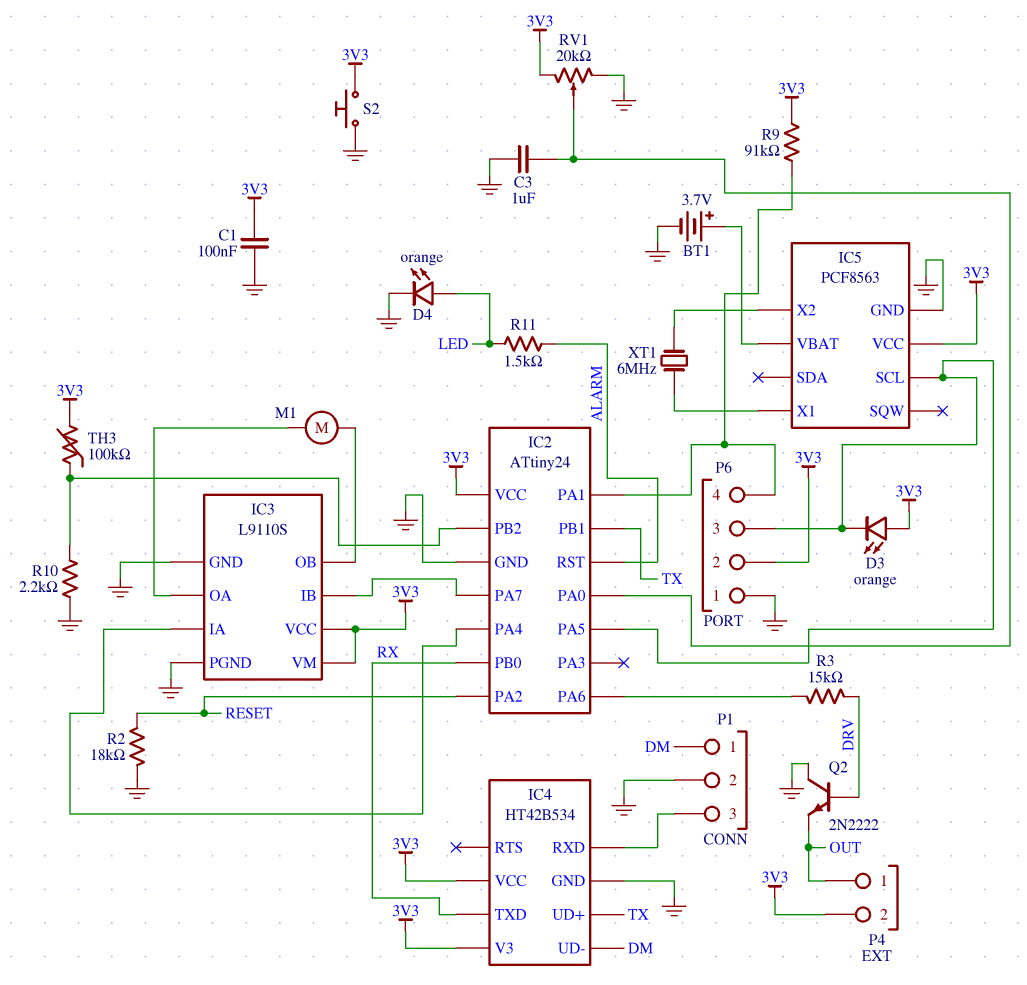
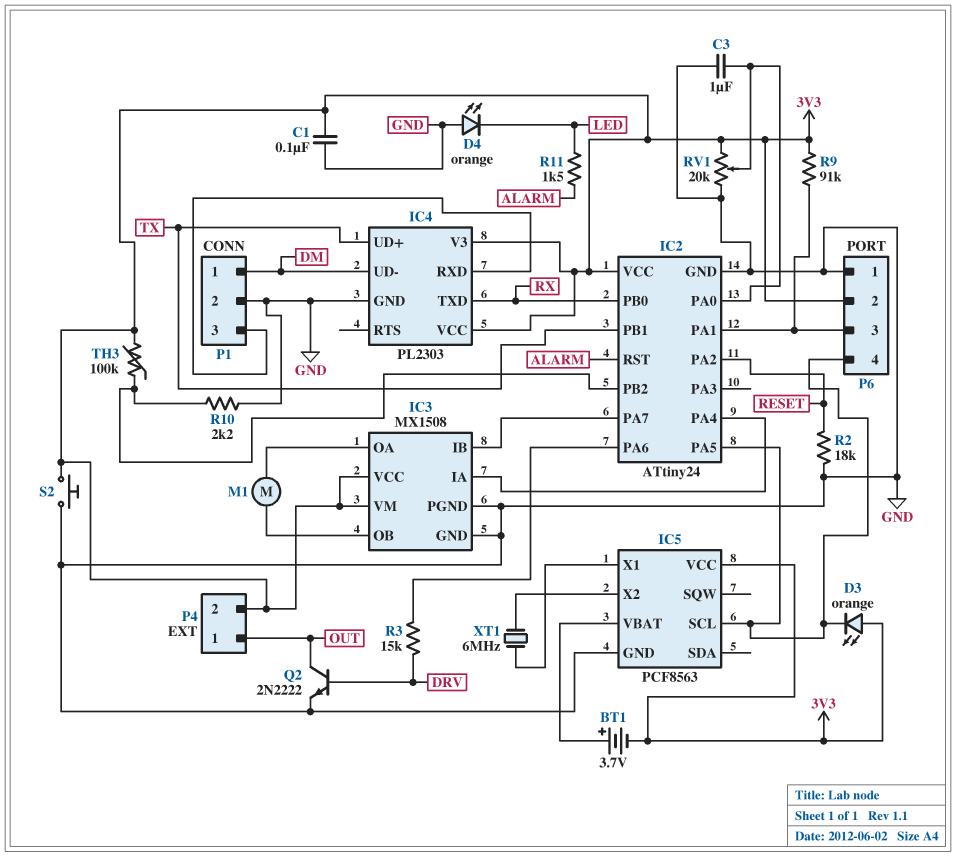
BT1: 3.7V (plus IC5/VBAT, minus GND) -> 3.7V (plus IC5/VBAT, minus 3V3)
D4: LED orange (A LED, K GND) -> LED orange (A GND, K LED)
IC3: L9110S -> MX1508
IC4: HT42B534 -> PL2303
P6 pin 3: IC2/PA5 -> IC2/PA1
P6 pin 4: IC2/PA1 -> IC2/PA5
Q2: NPN 2N2222 (B DRV, C GND, E OUT) -> NPN 2N2222 (B DRV, C OUT, E GND)

